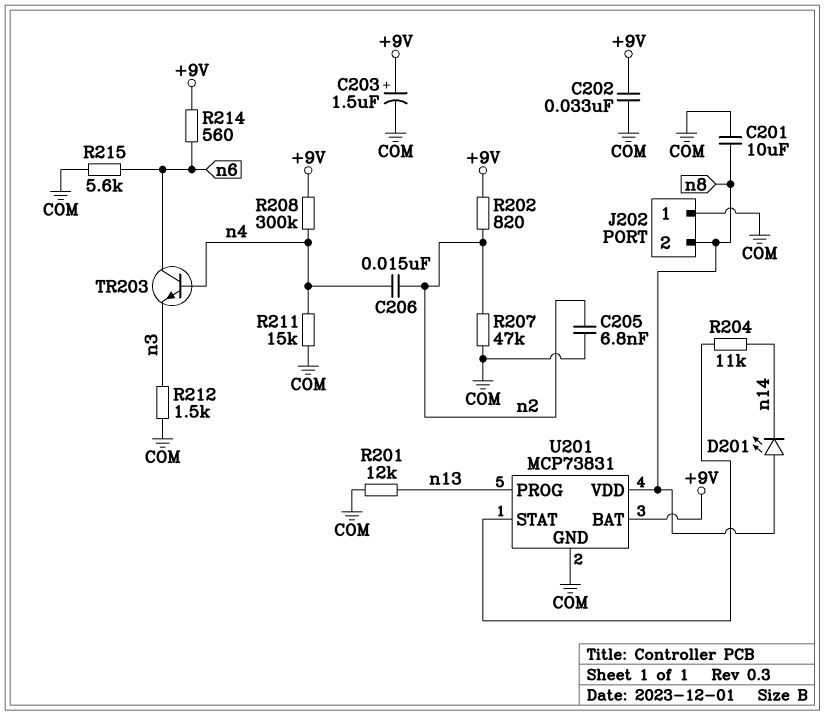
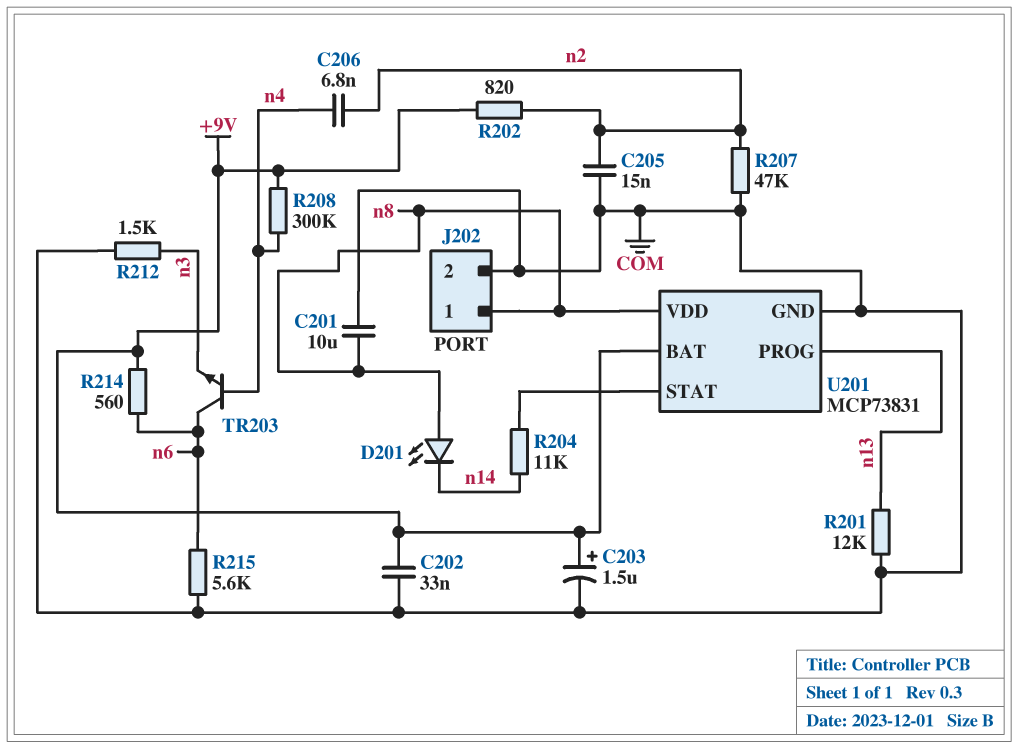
C205: 6.8nF (COM, n2) -> 15nF (COM, n2)
C206: 15nF (n2, n4) -> 6.8nF (n2, n4)
J202 pin 1: COM -> n8
J202 pin 2: n8 -> COM
R211: 15k (COM, n4) -> none

